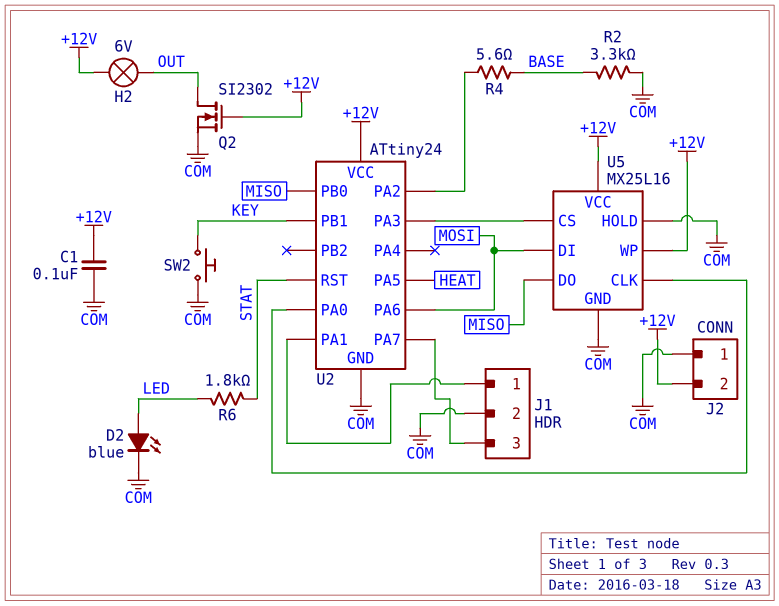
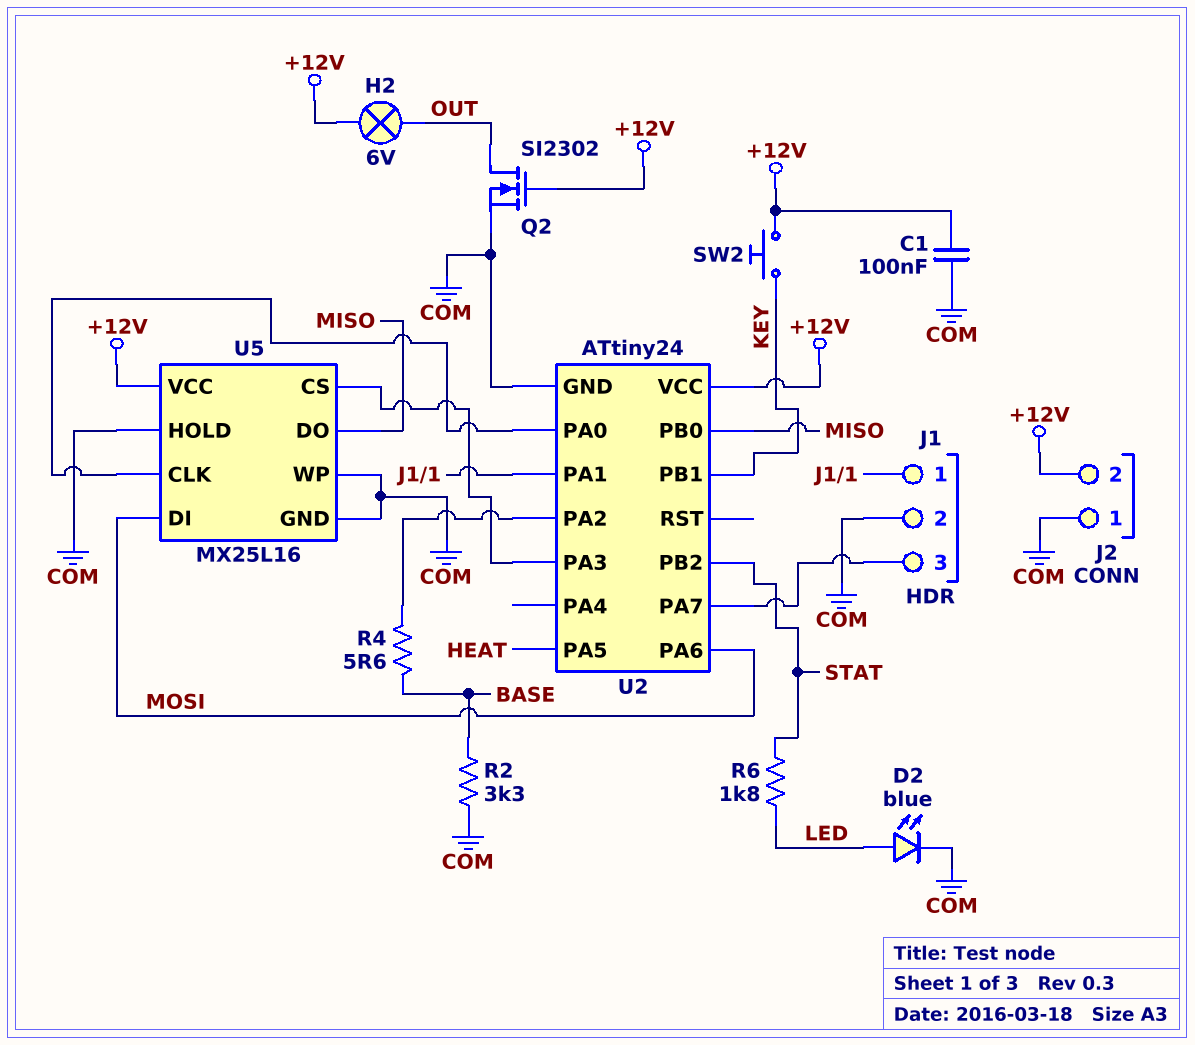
SW2: button (COM, KEY) -> button (+12V, KEY)
U2 pin PB2: none -> STAT
U2 pin RST: STAT -> none
U5 pin WP: +12V -> COM

